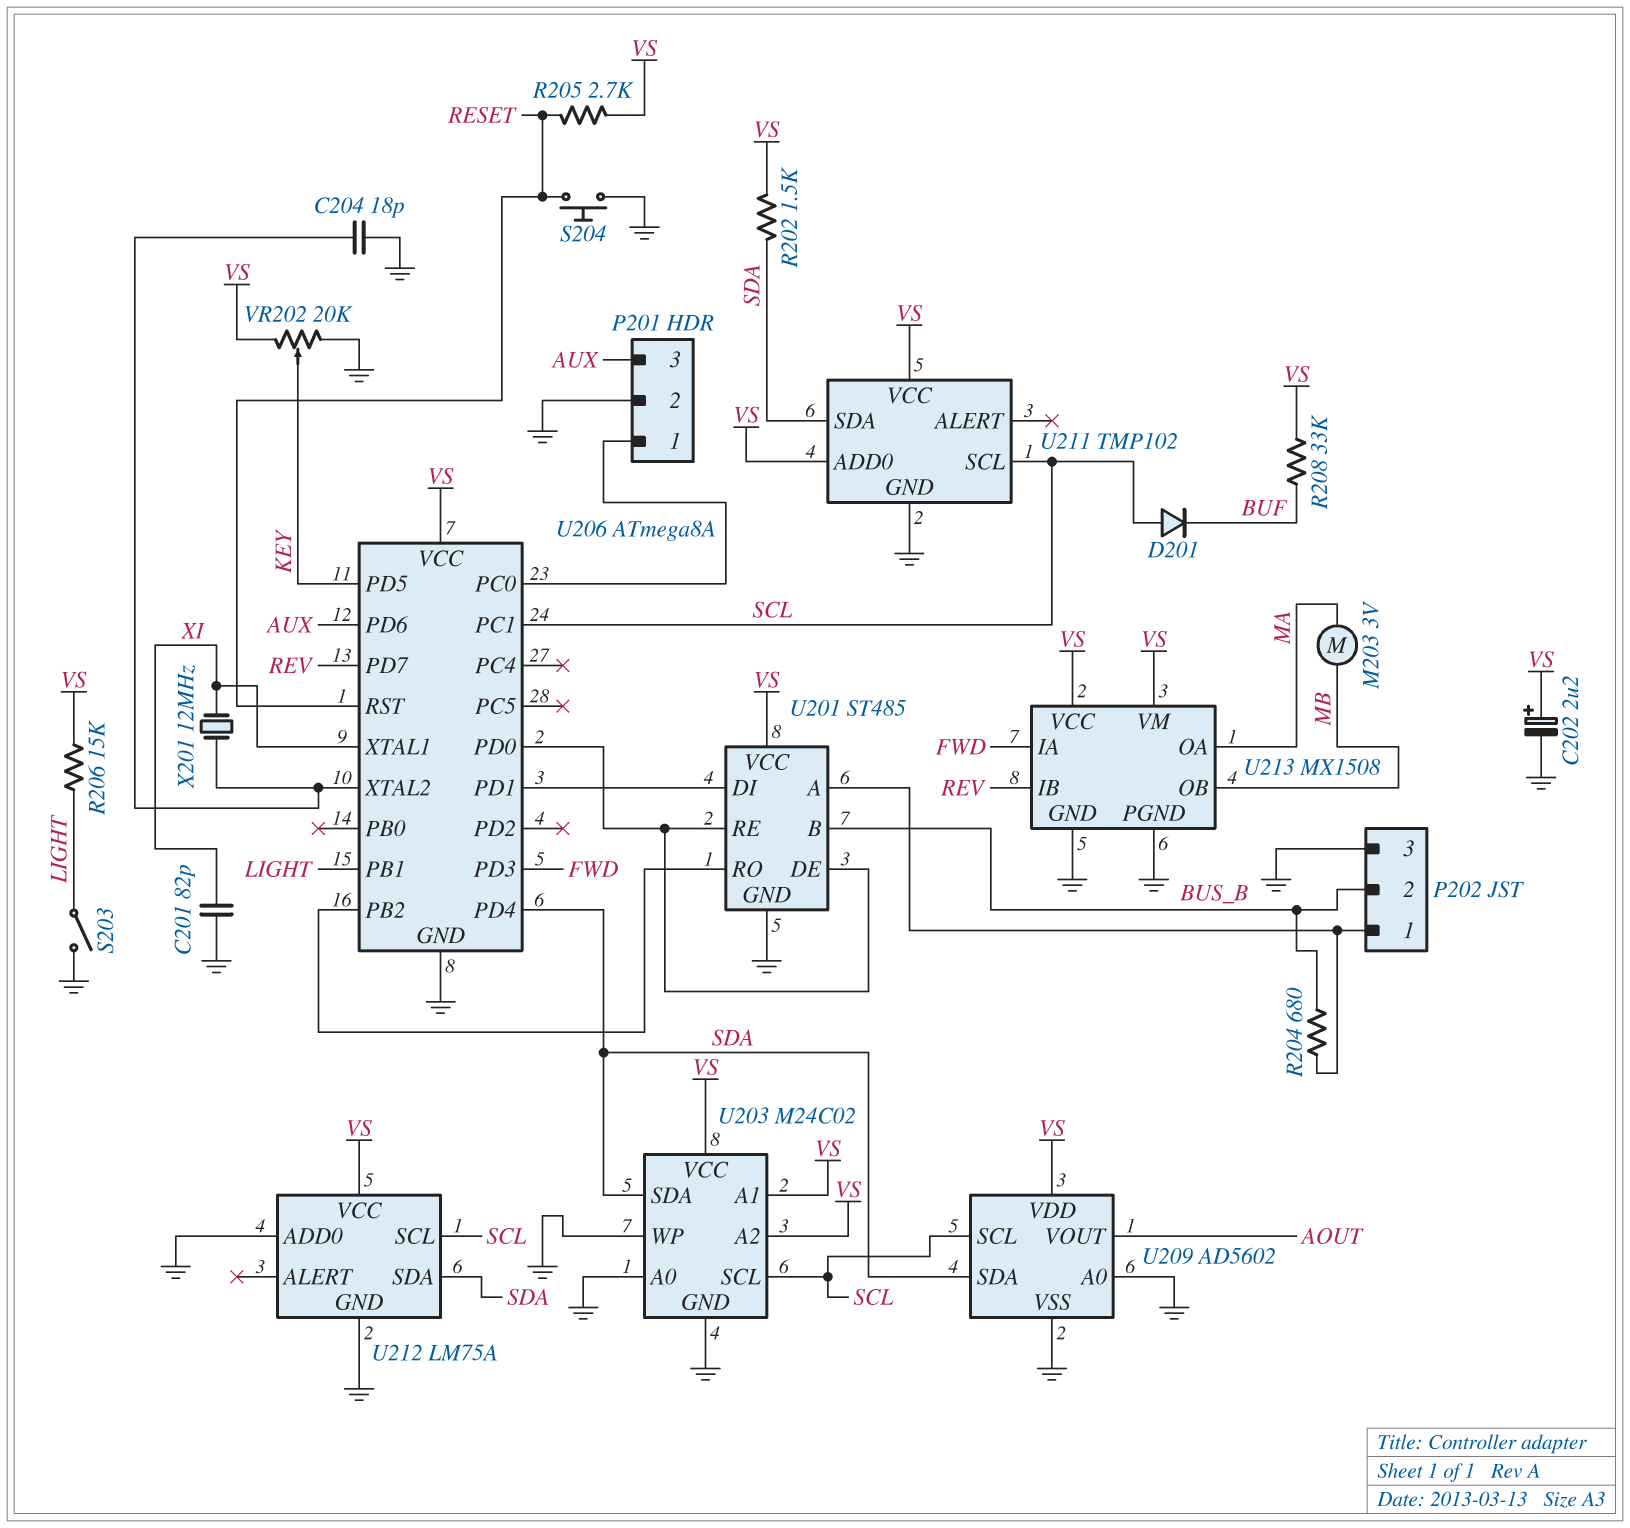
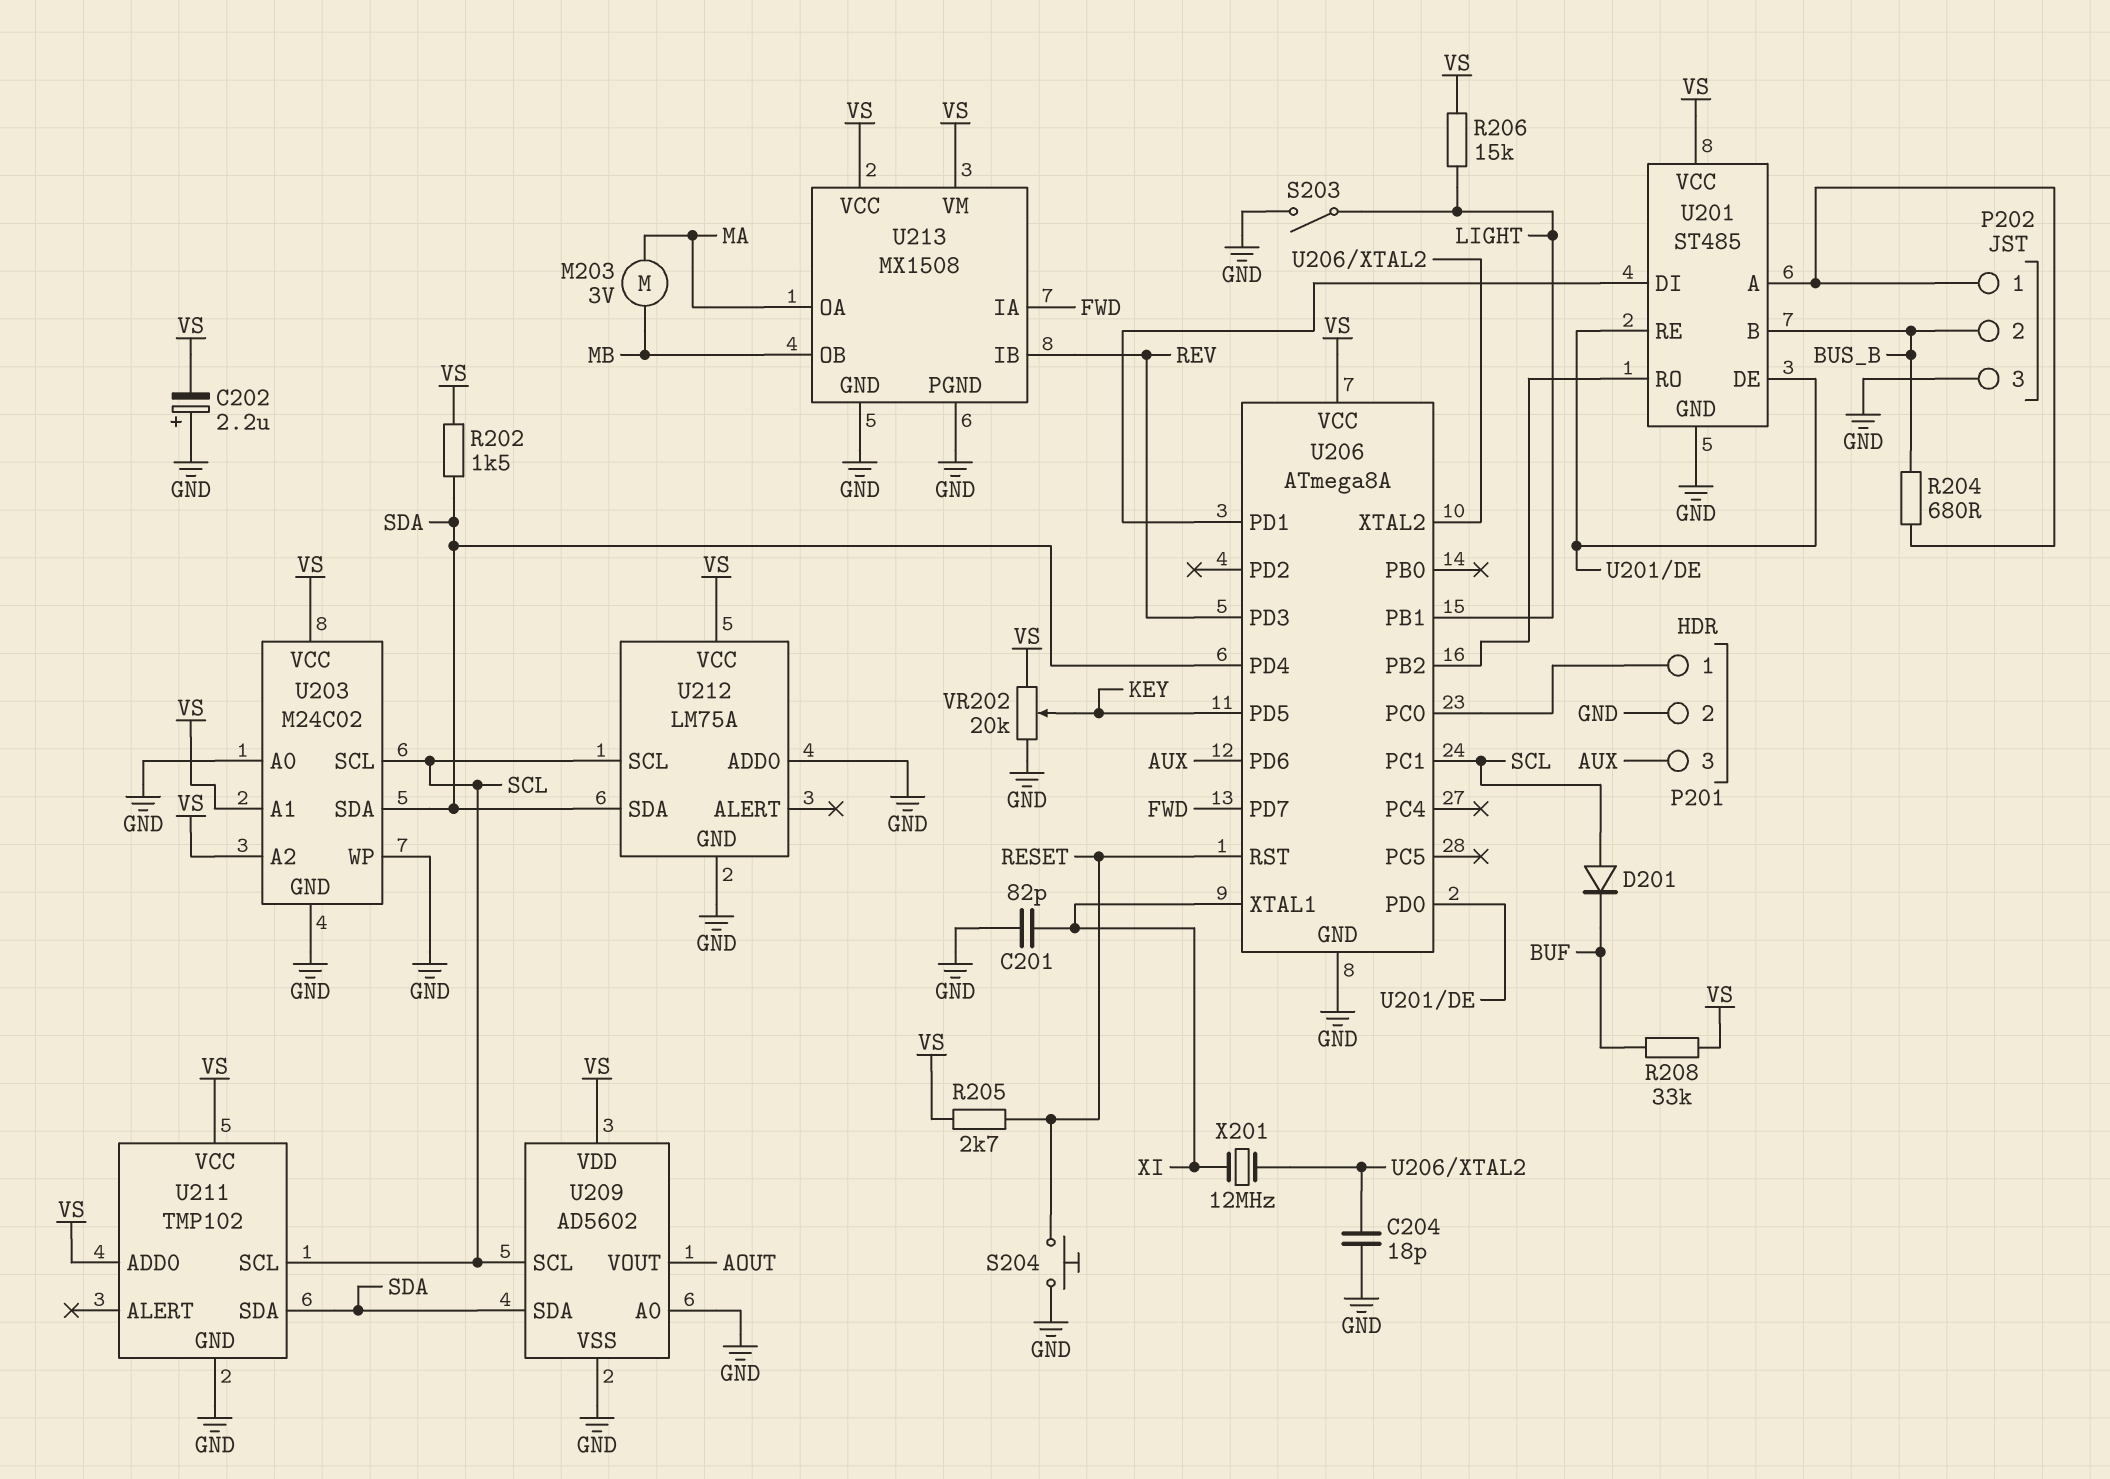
C202: 2.2uF (plus VS, minus GND) -> 2.2uF (plus GND, minus VS)
U206 pin PD3: FWD -> REV
U206 pin PD7: REV -> FWD

